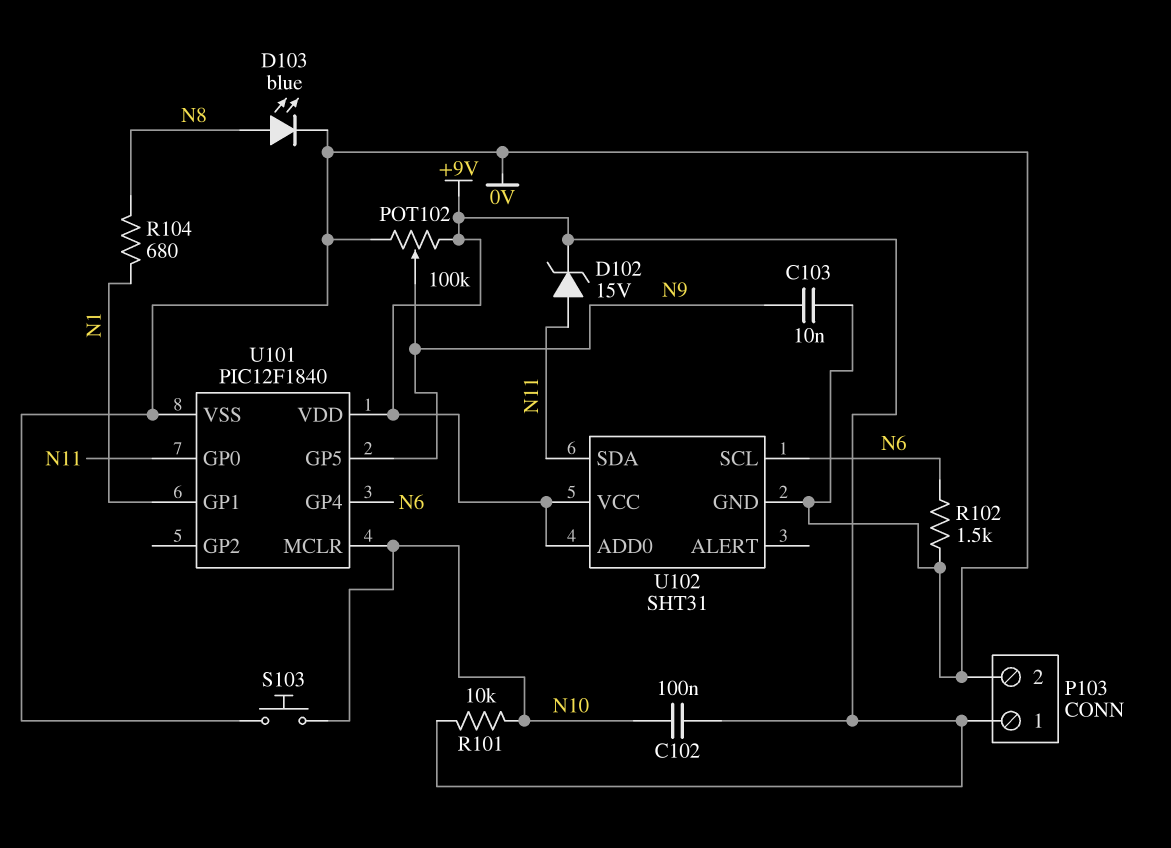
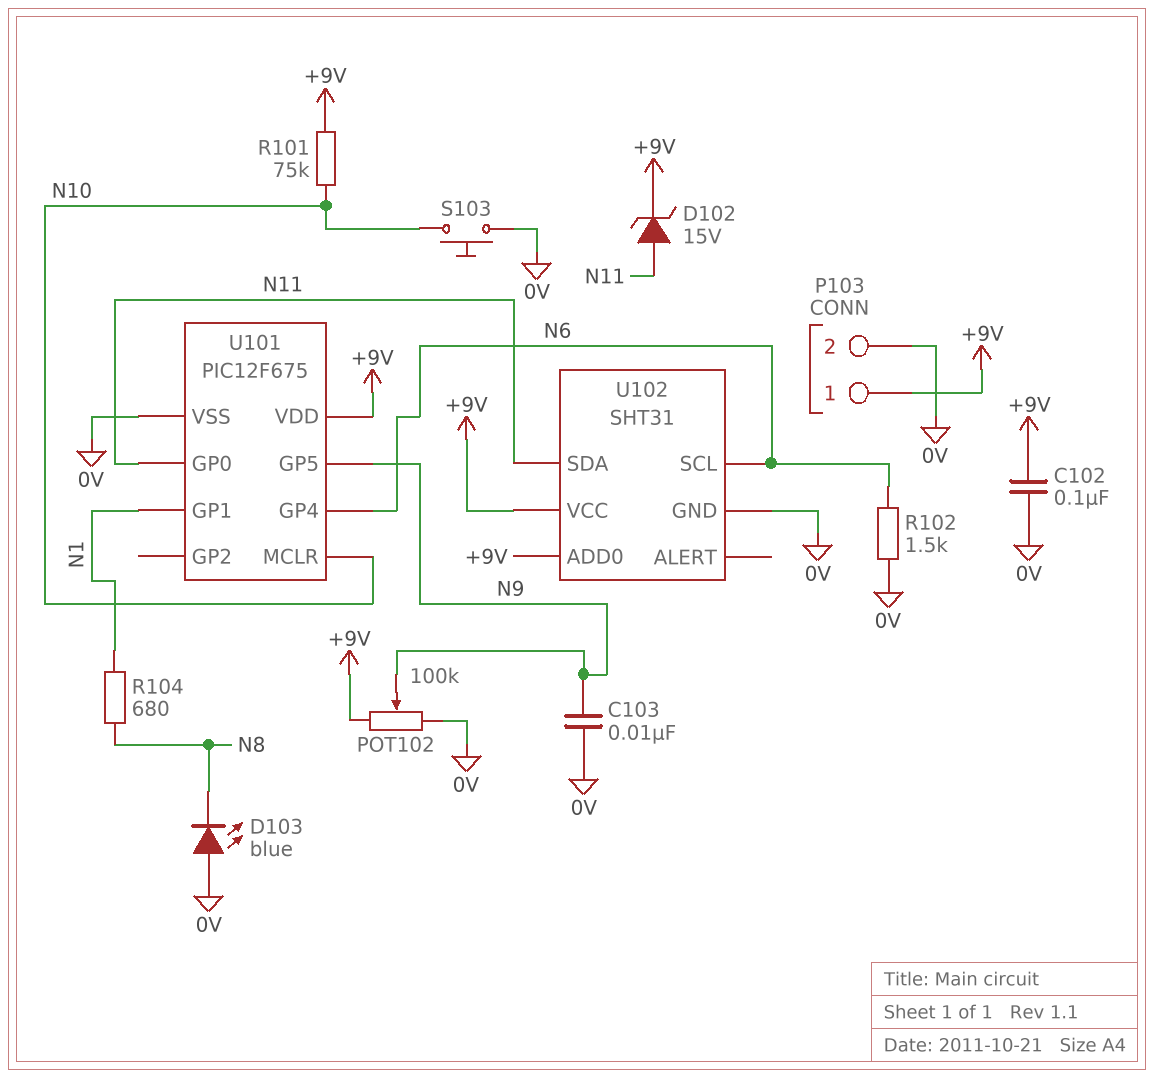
C102: 100nF (+9V, N10) -> 100nF (+9V, 0V)
D103: LED blue (A N8, K 0V) -> LED blue (A 0V, K N8)
R101: 10k (+9V, N10) -> 75k (+9V, N10)
U101: PIC12F1840 -> PIC12F675

